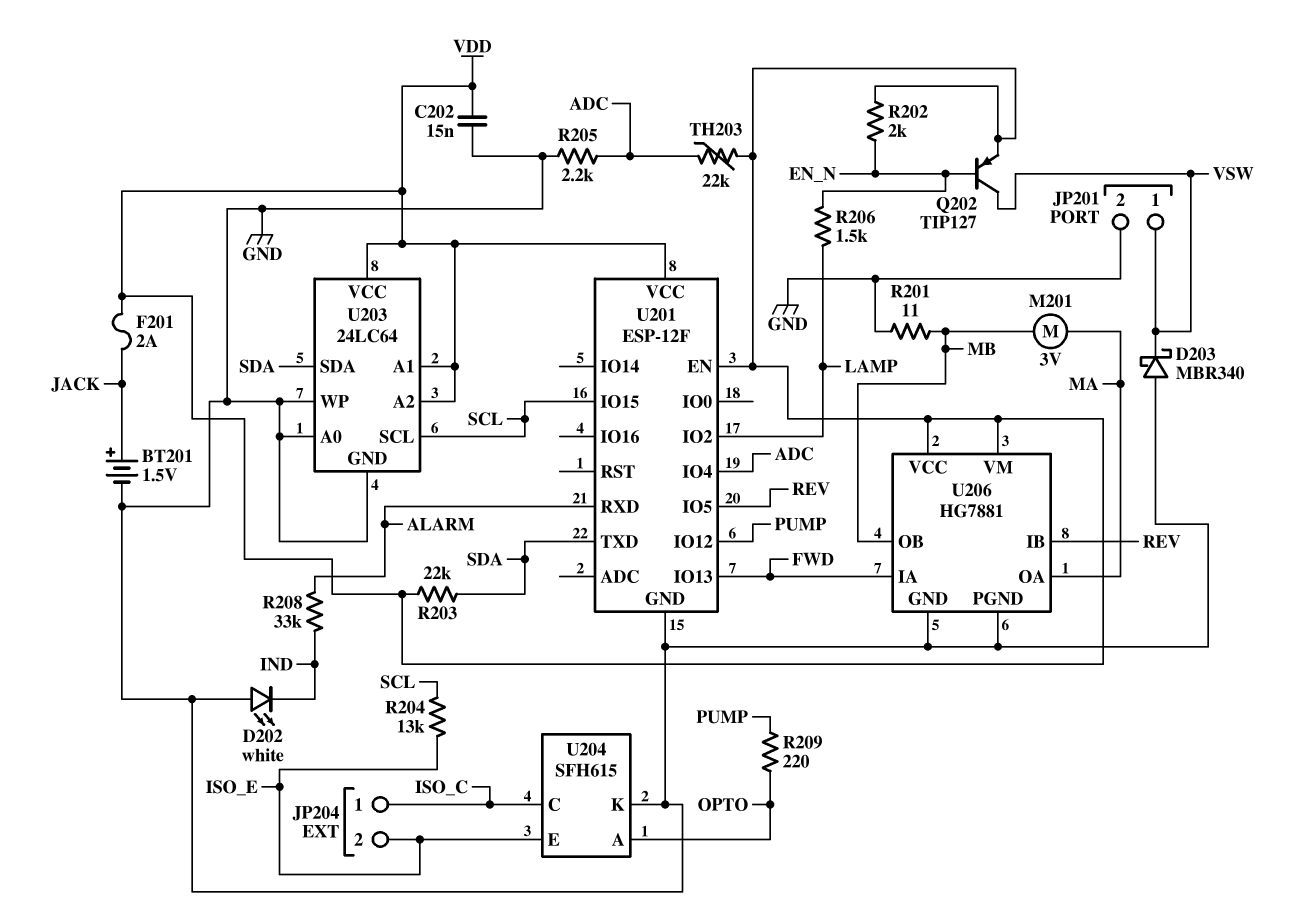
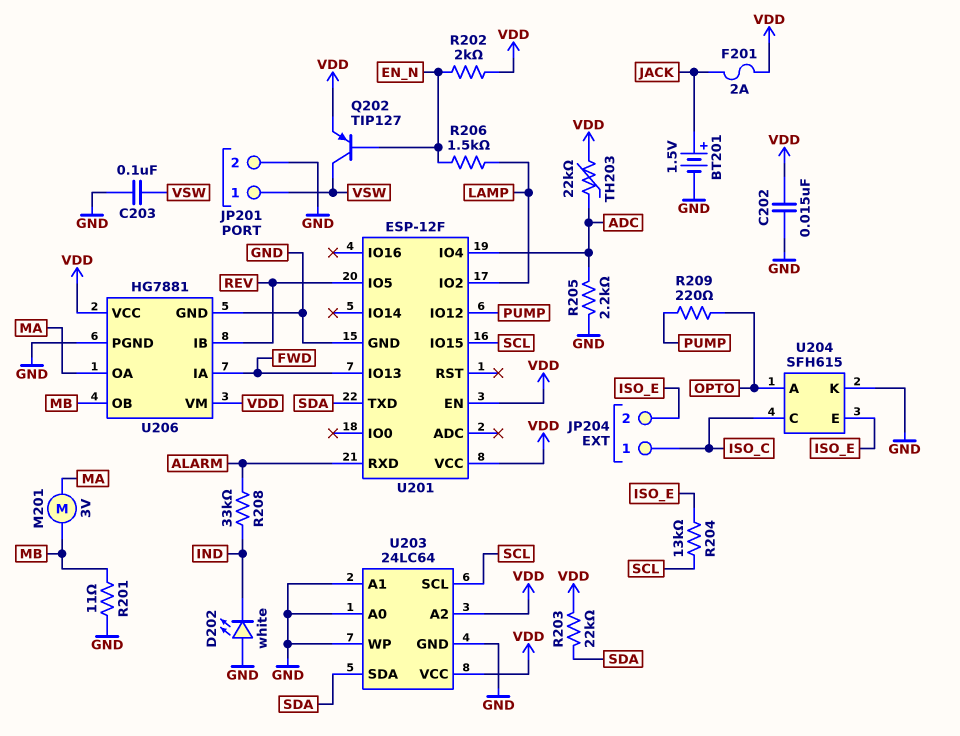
C203: none -> 100nF (GND, VSW)
D203: schottky MBR340 (A GND, K VSW) -> none
U203 pin A1: VDD -> GND

